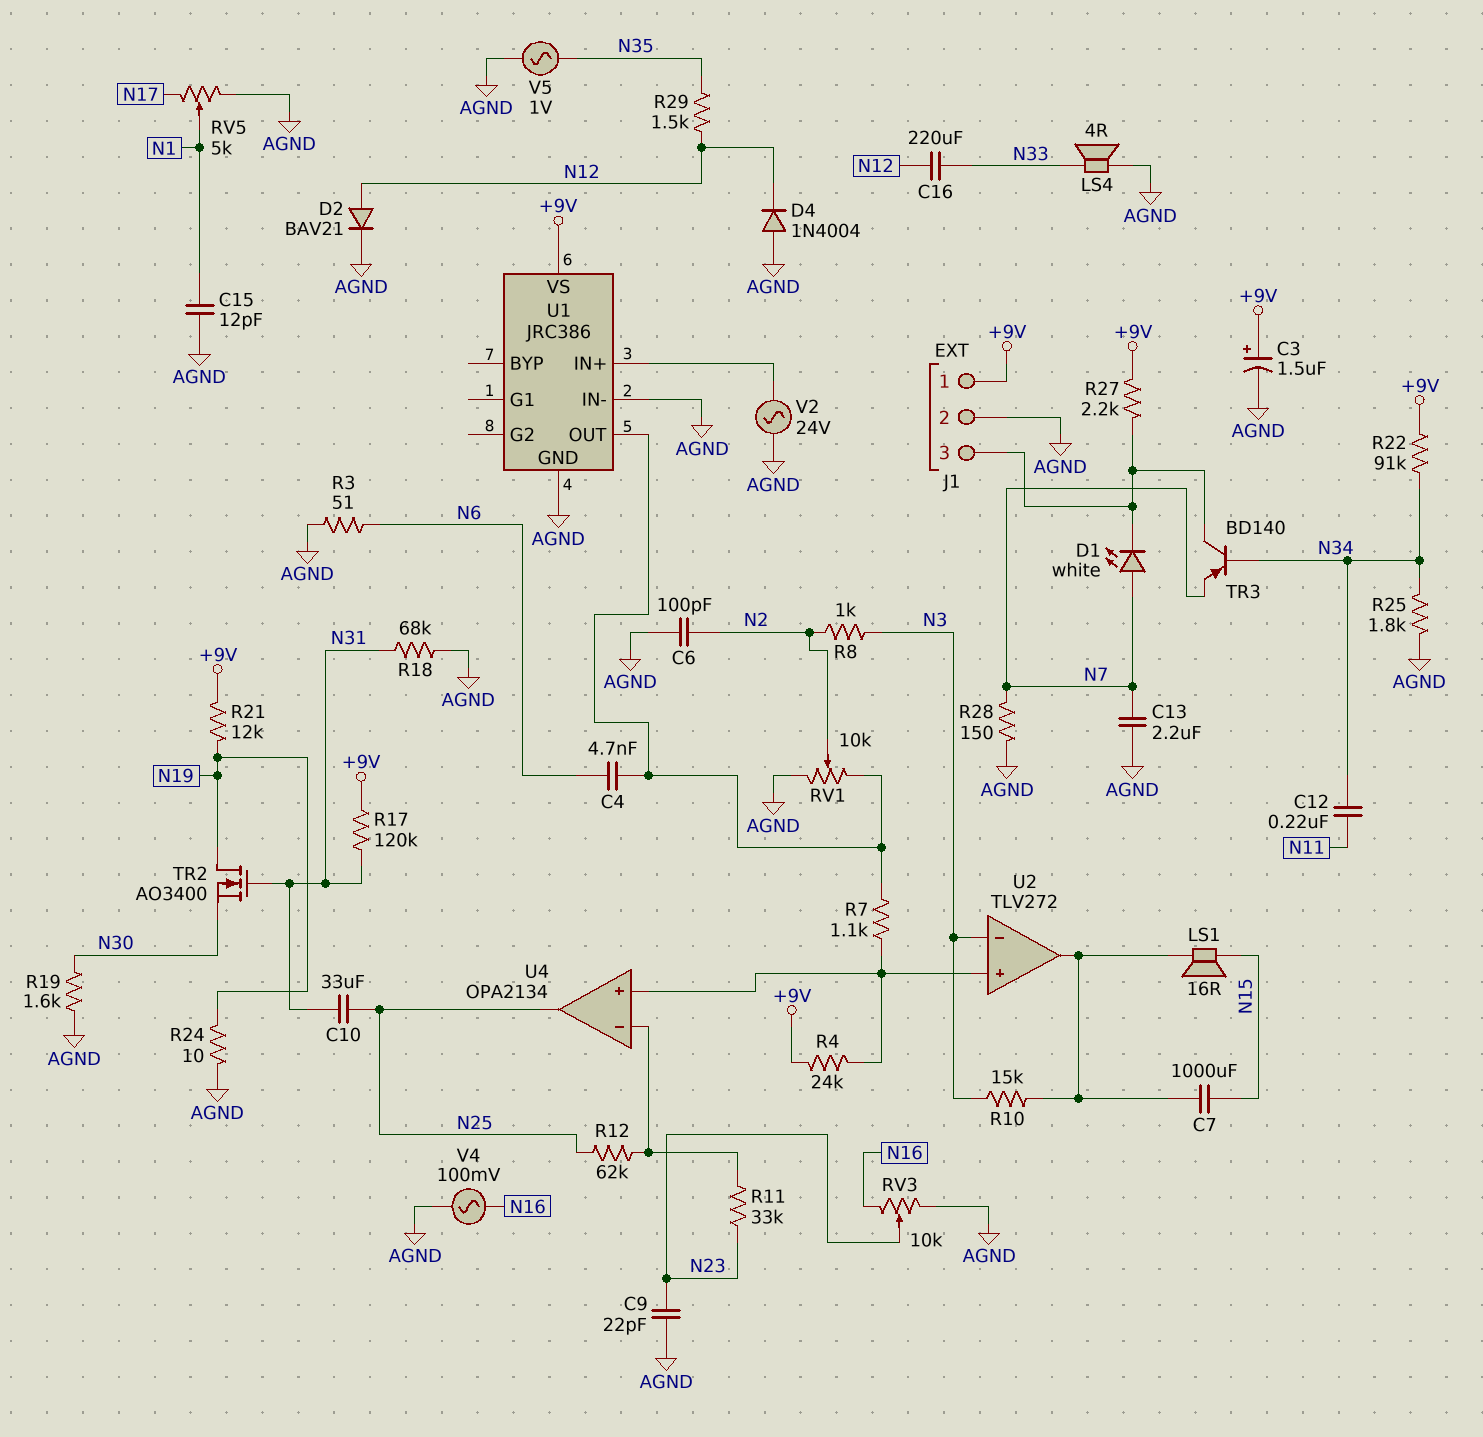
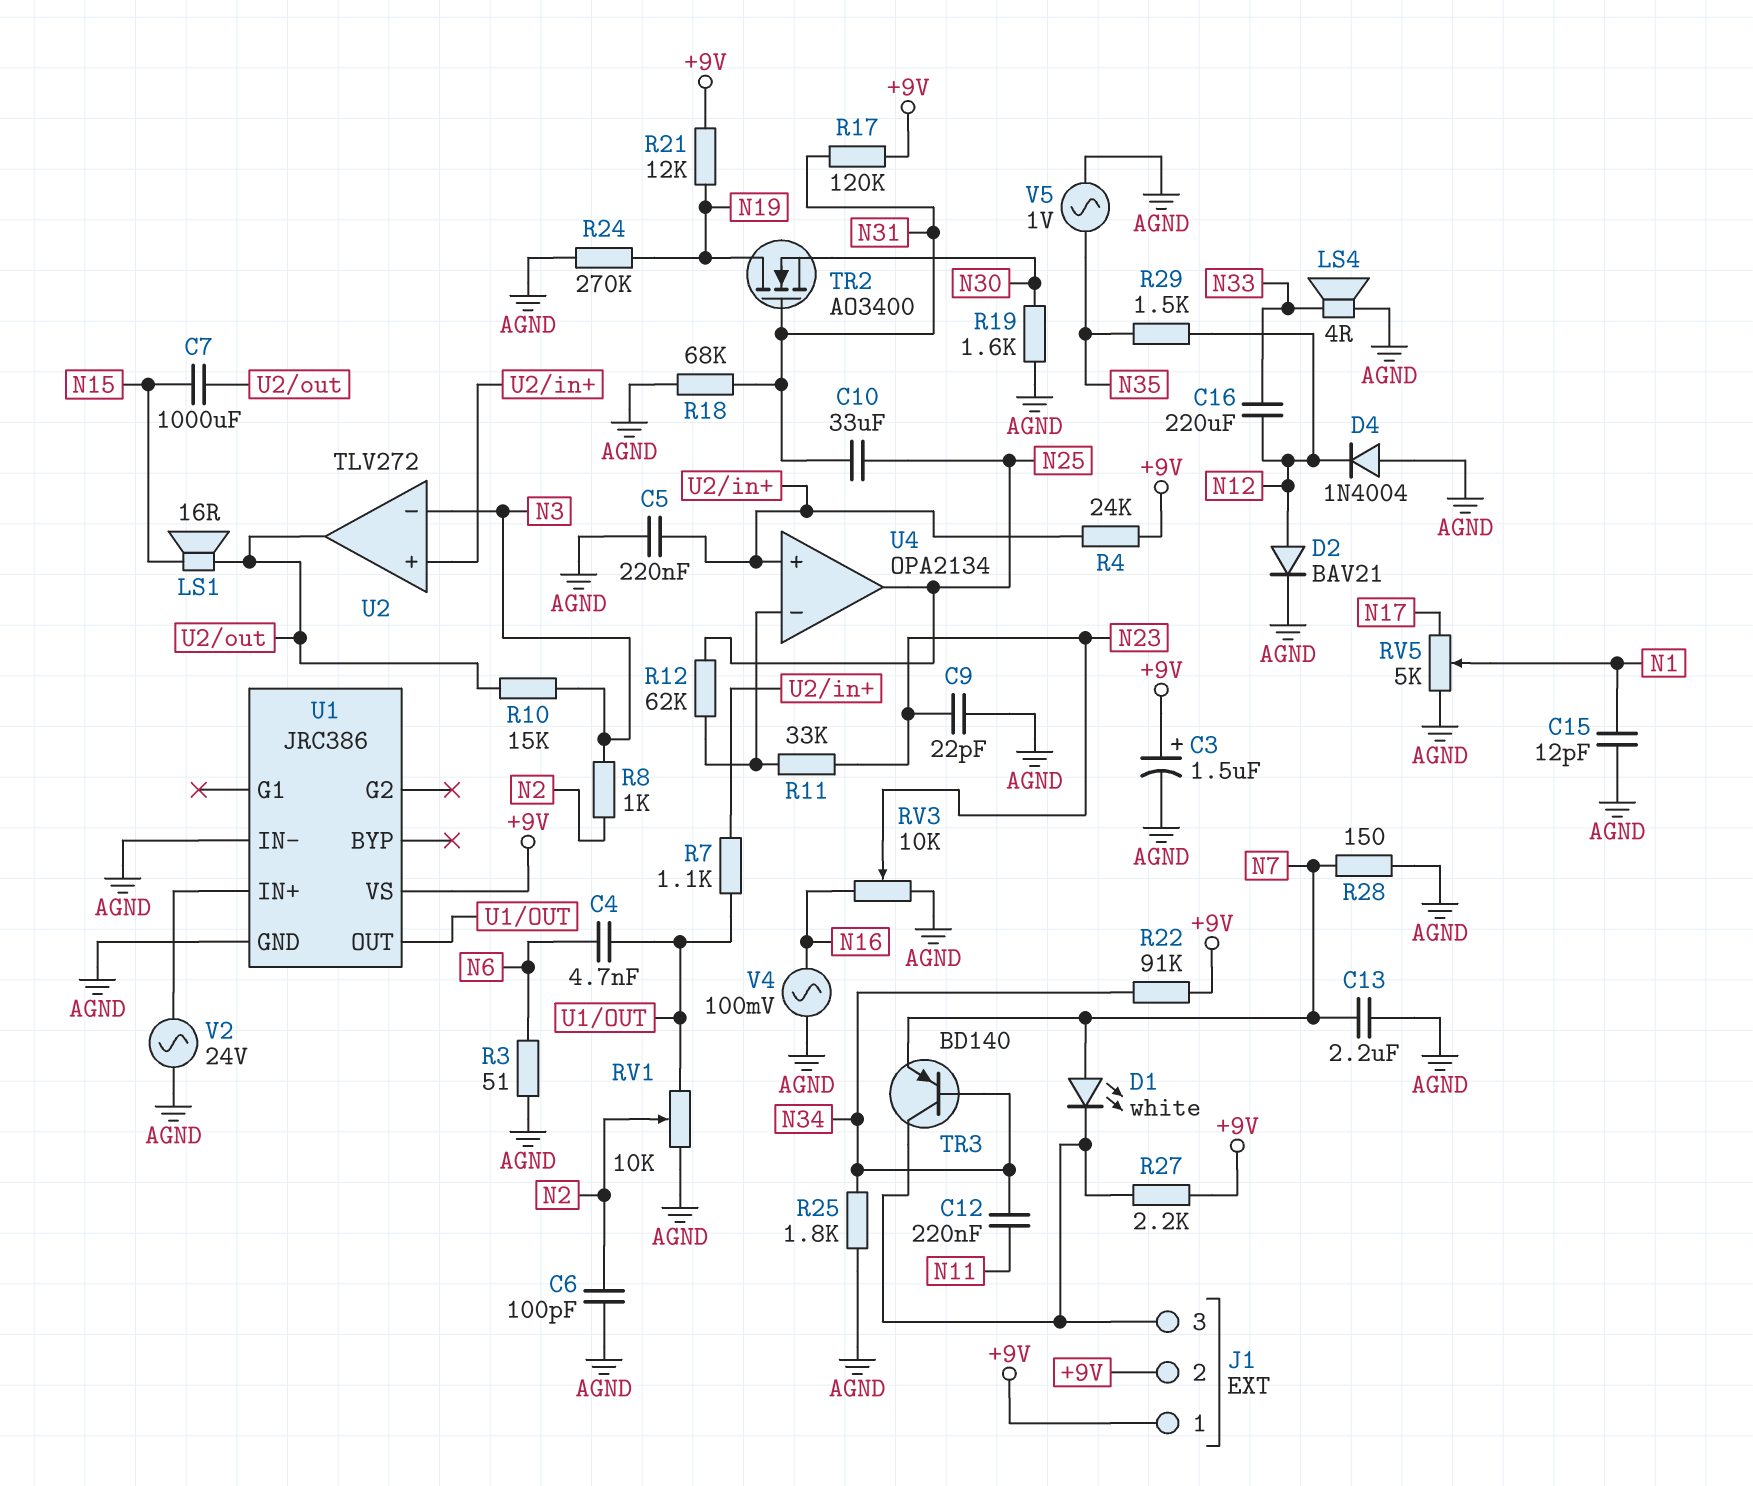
C5: none -> 220nF (AGND, U2/in+)
J1 pin 2: AGND -> +9V
R24: 10 (AGND, N19) -> 270k (AGND, N19)

